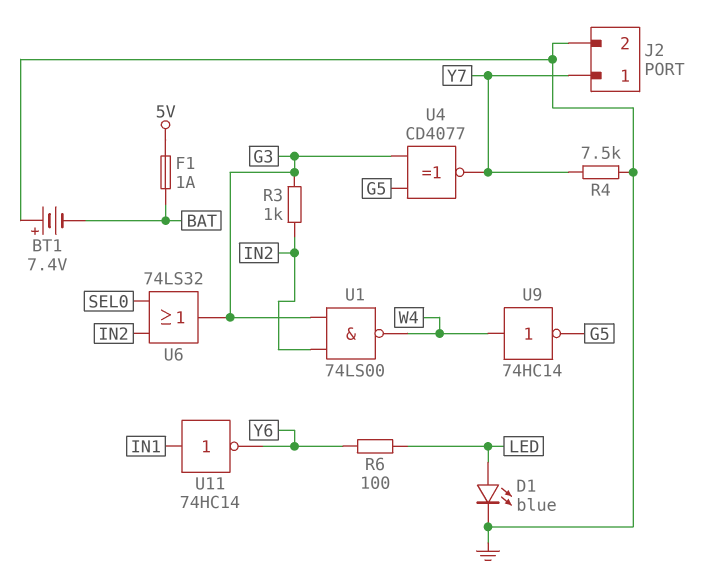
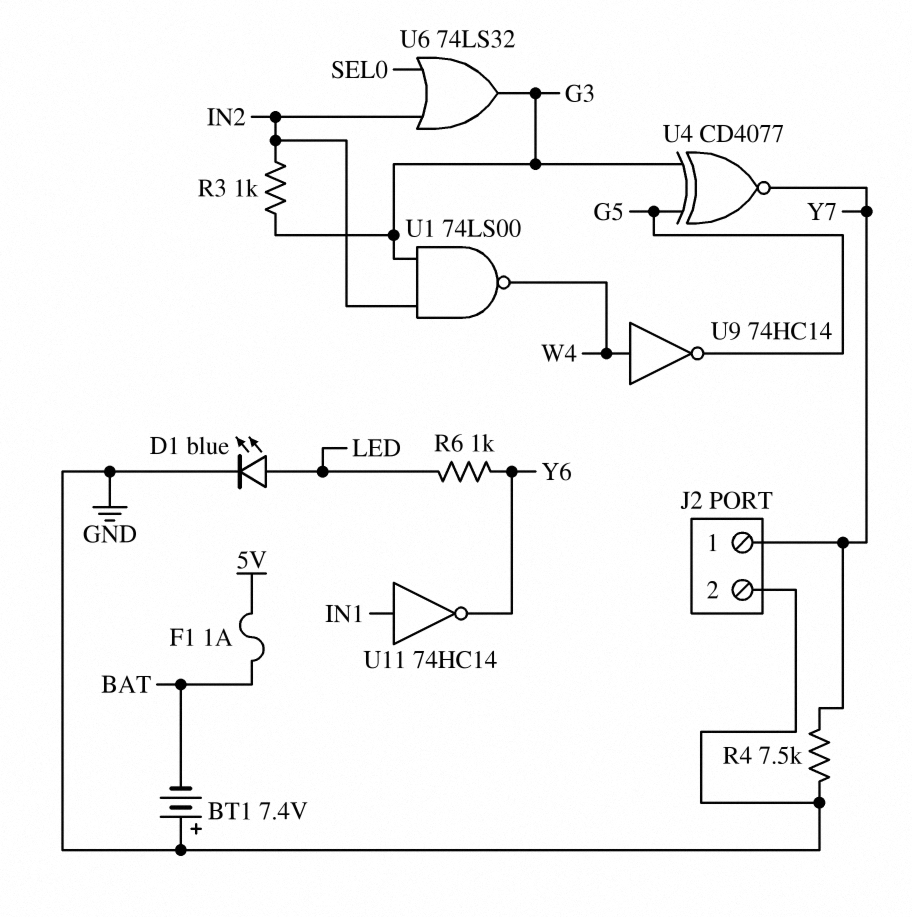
R6: 100 (LED, Y6) -> 1k (LED, Y6)

